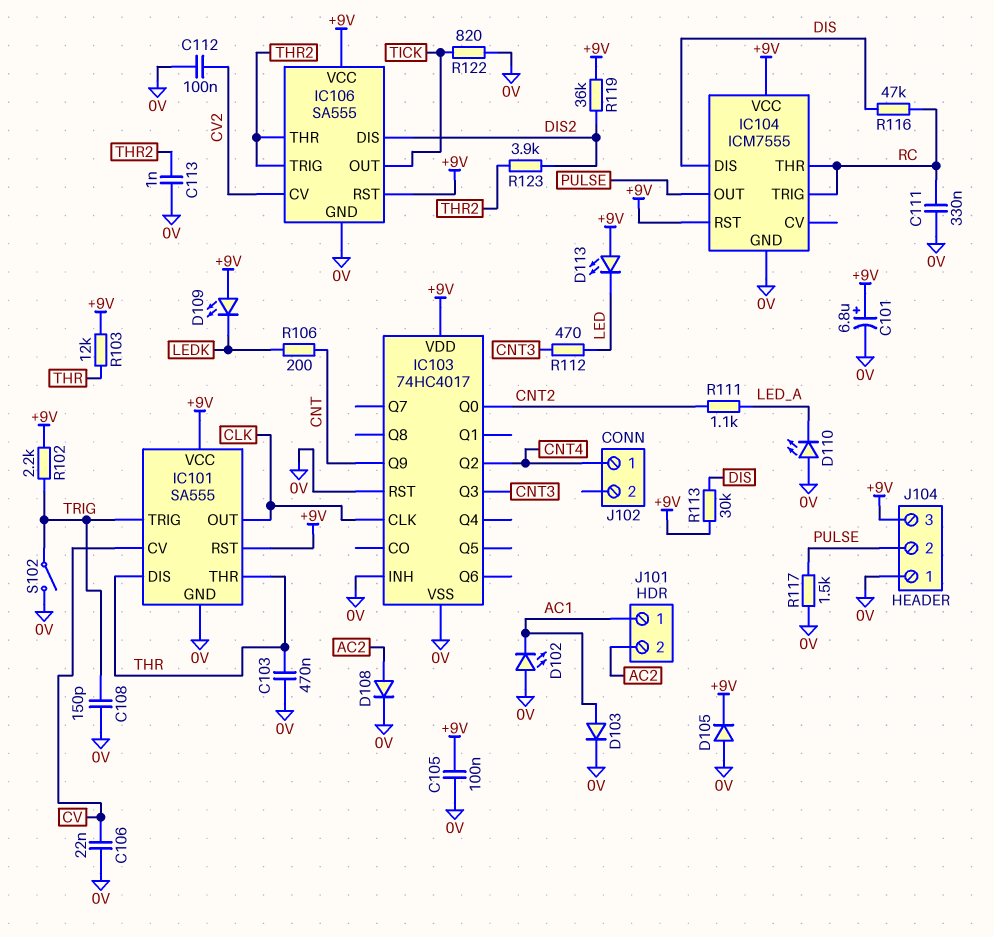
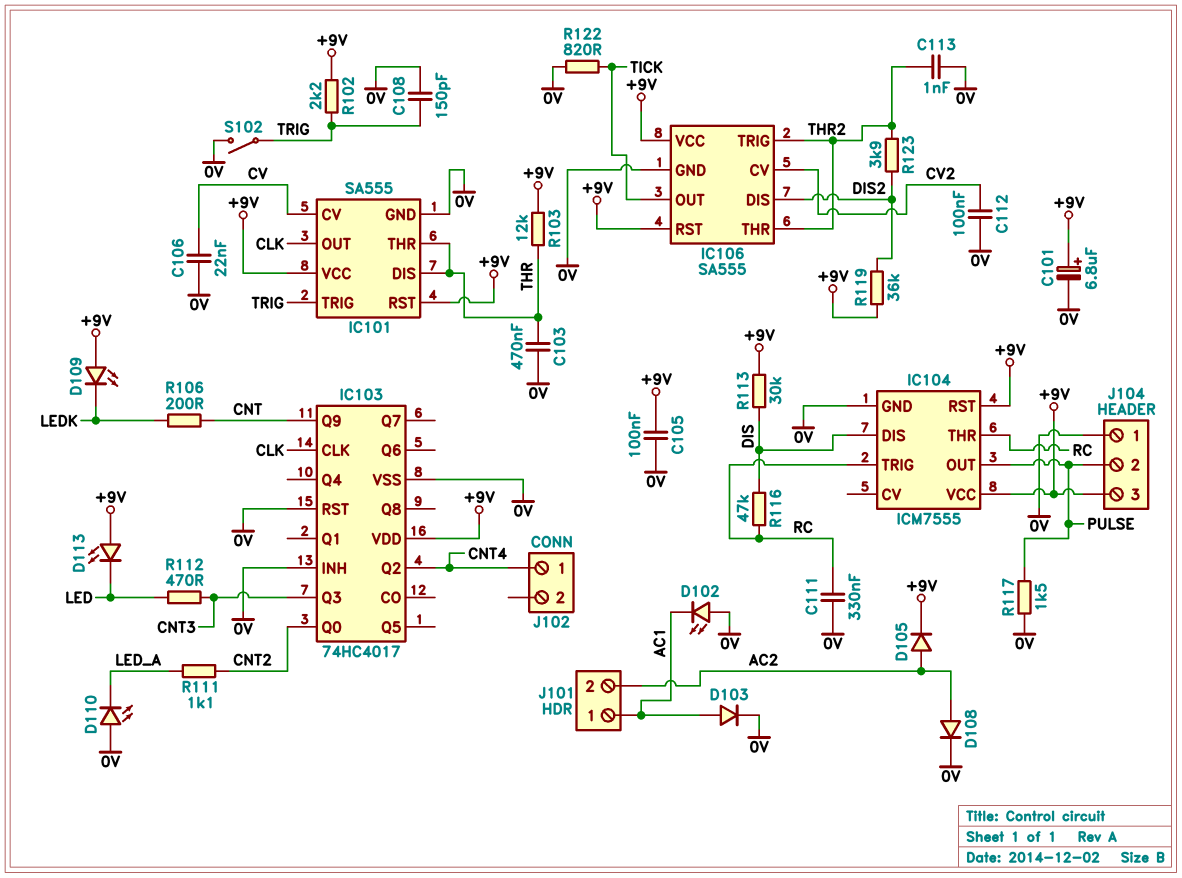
D105: diode (A 0V, K +9V) -> diode (A AC2, K +9V)

